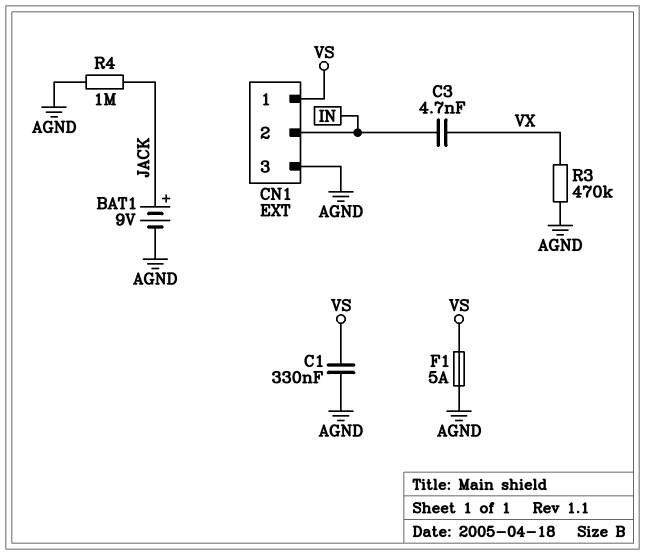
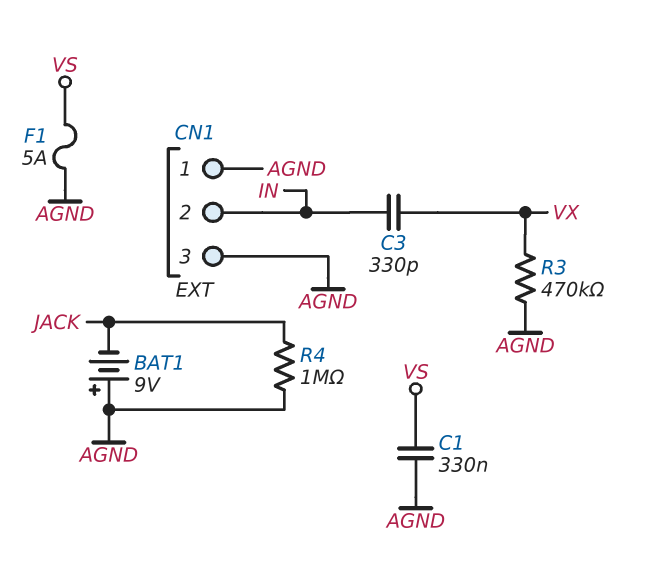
BAT1: 9V (plus JACK, minus AGND) -> 9V (plus AGND, minus JACK)
C3: 4.7nF (IN, VX) -> 330pF (IN, VX)
CN1 pin 1: VS -> AGND

